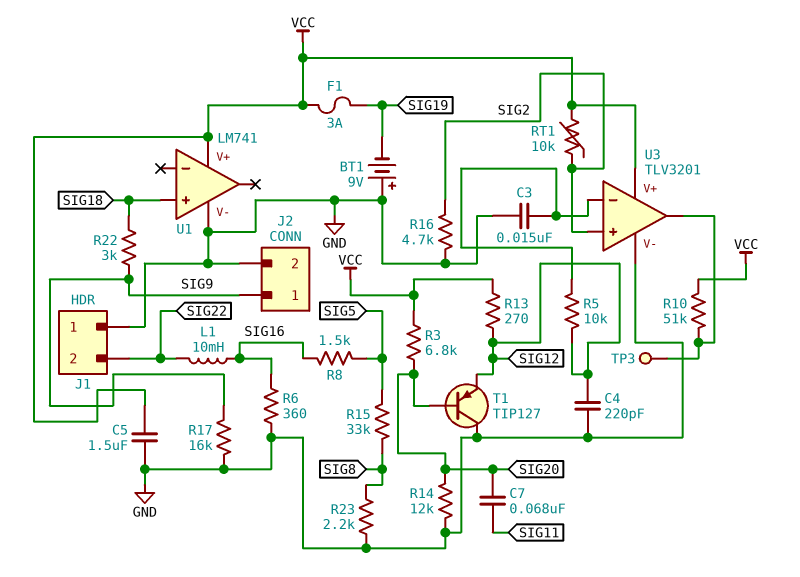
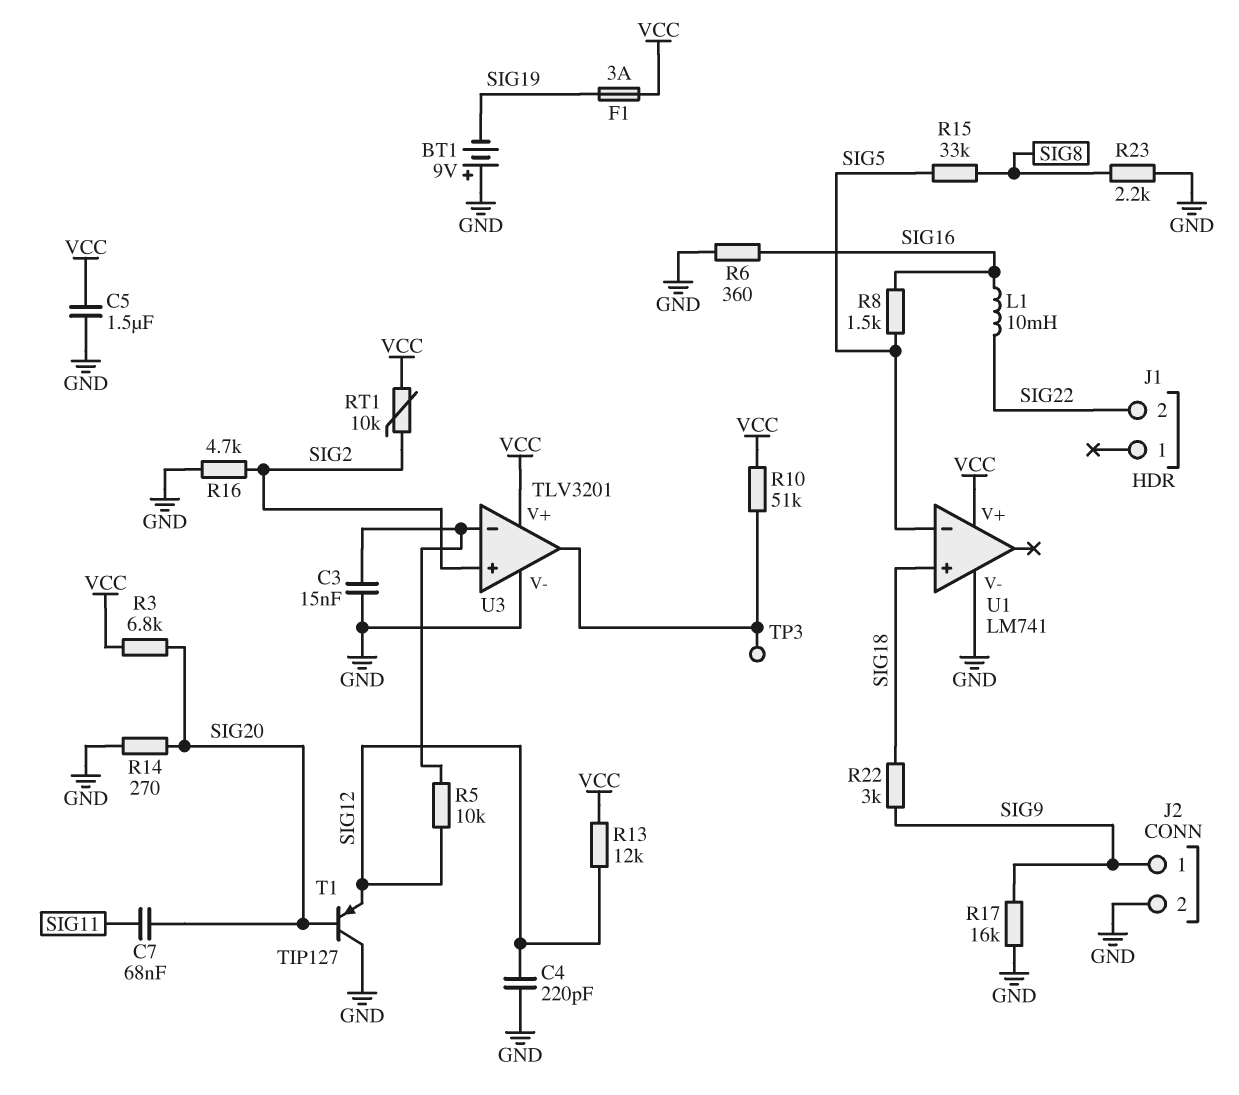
J1 pin 1: GND -> none
R13: 270 (SIG12, VCC) -> 12k (SIG12, VCC)
R14: 12k (GND, SIG20) -> 270 (GND, SIG20)
U1 pin in-: none -> SIG5

